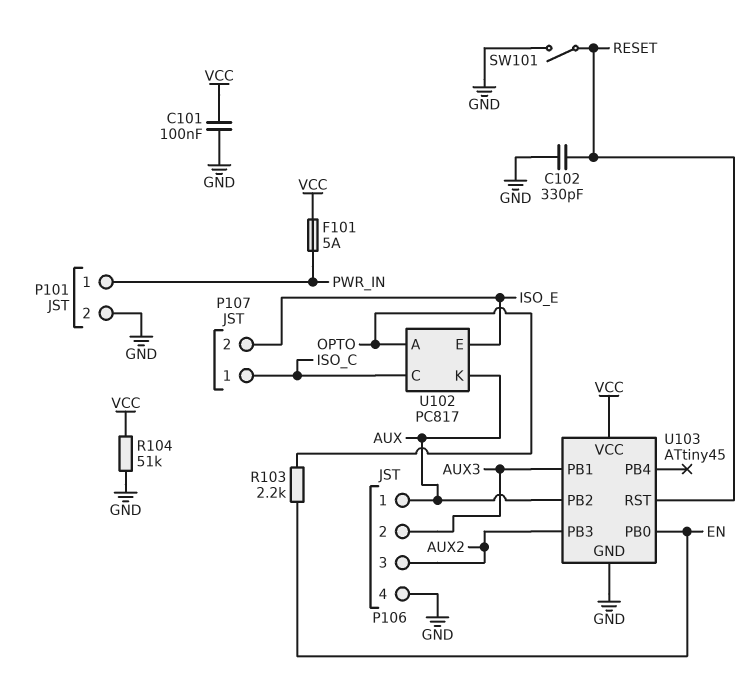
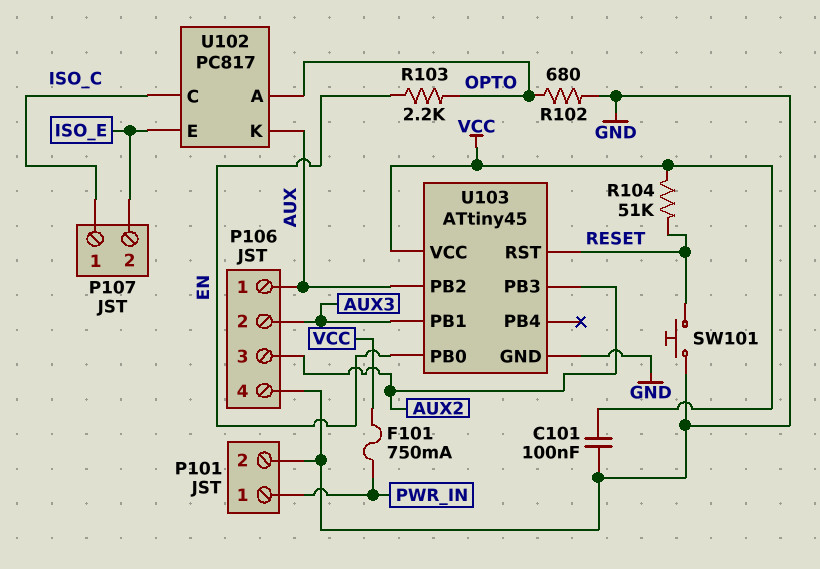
C102: 330pF (GND, RESET) -> none
F101: 5A (PWR_IN, VCC) -> 750mA (PWR_IN, VCC)
R102: none -> 680 (GND, OPTO)
R104: 51k (GND, VCC) -> 51k (RESET, VCC)
SW101: switch (GND, RESET) -> button (GND, RESET)

